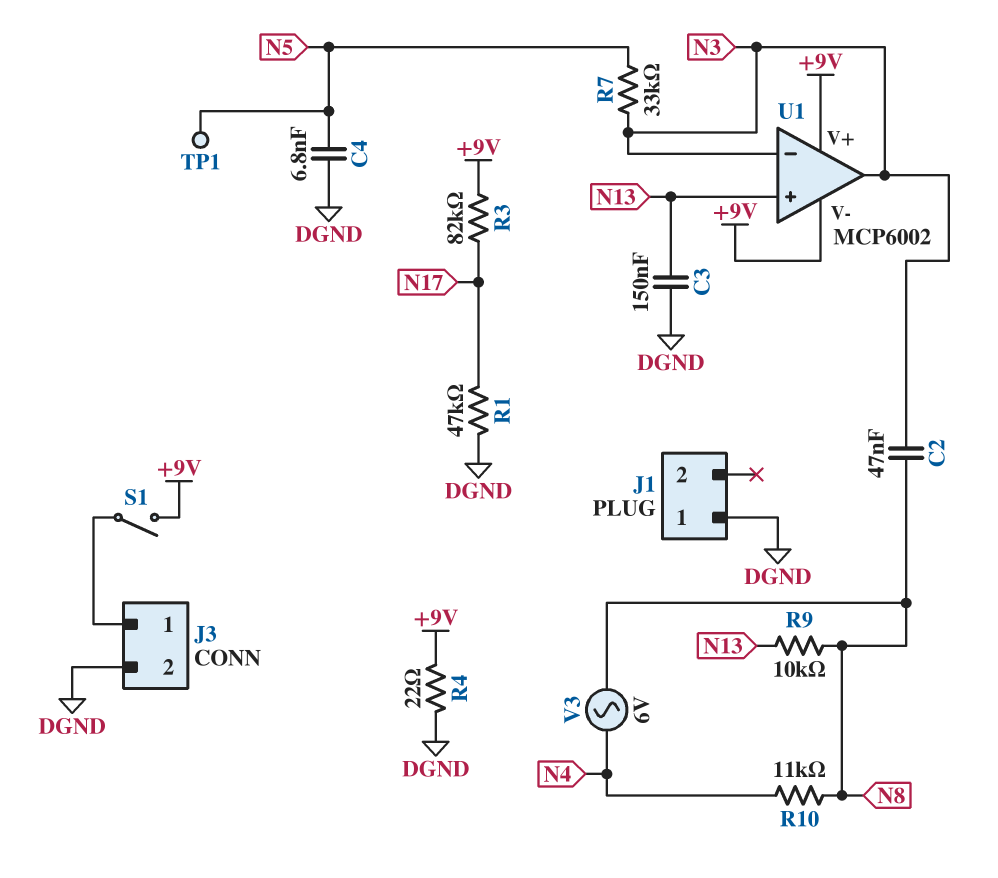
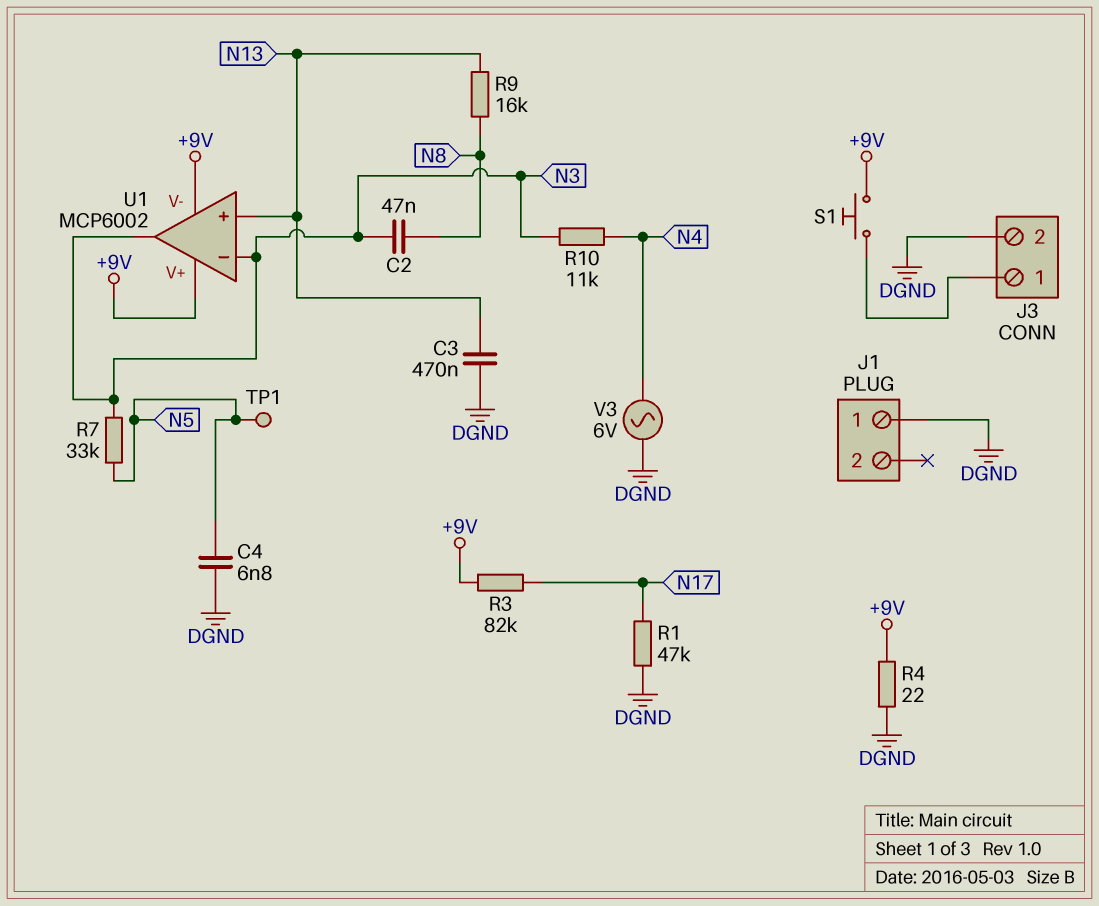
C3: 150nF (DGND, N13) -> 470nF (DGND, N13)
R9: 10k (N8, N13) -> 16k (N8, N13)
R10: 11k (N4, N8) -> 11k (N3, N4)
S1: switch (+9V, J3/1) -> button (+9V, J3/1)
V3: AC 6V (N4, N8) -> AC 6V (DGND, N4)

